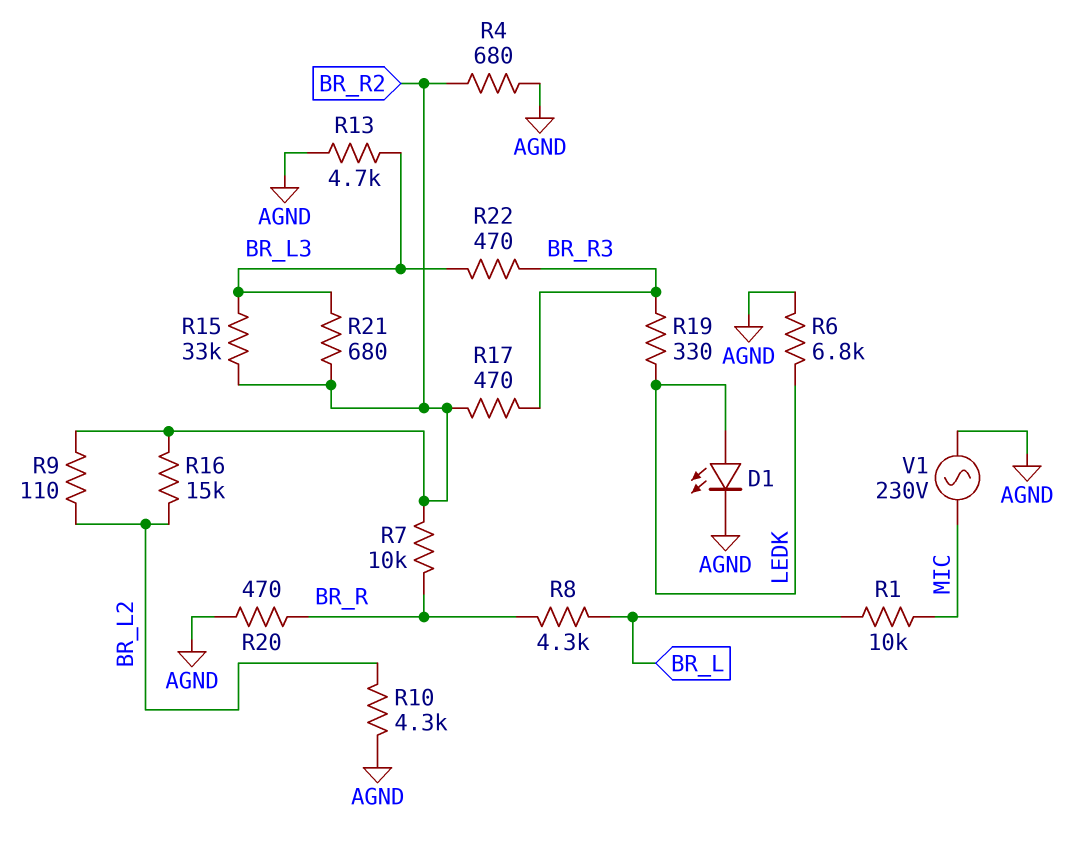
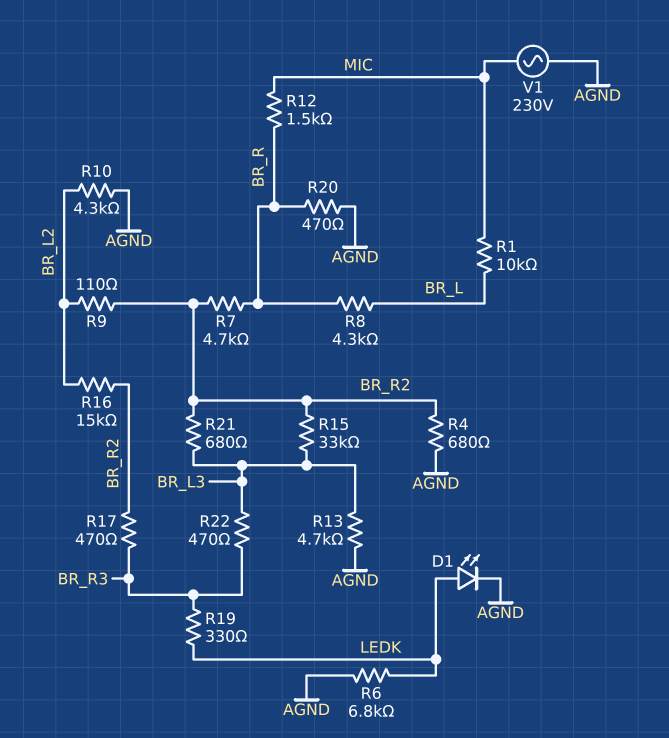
R7: 10k (BR_R, BR_R2) -> 4.7k (BR_R, BR_R2)
R12: none -> 1.5k (BR_R, MIC)

